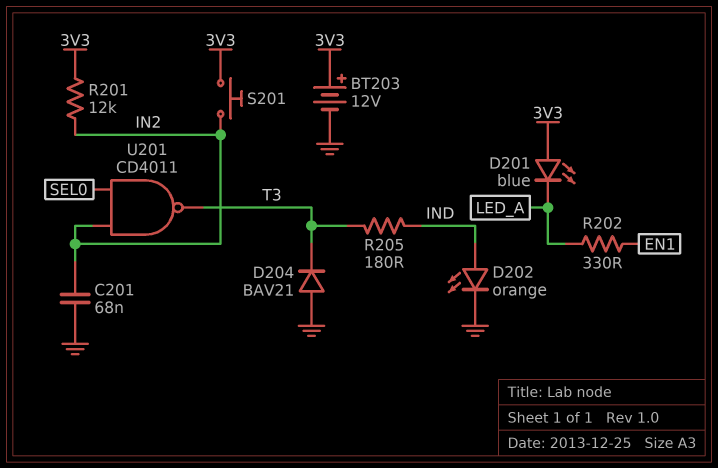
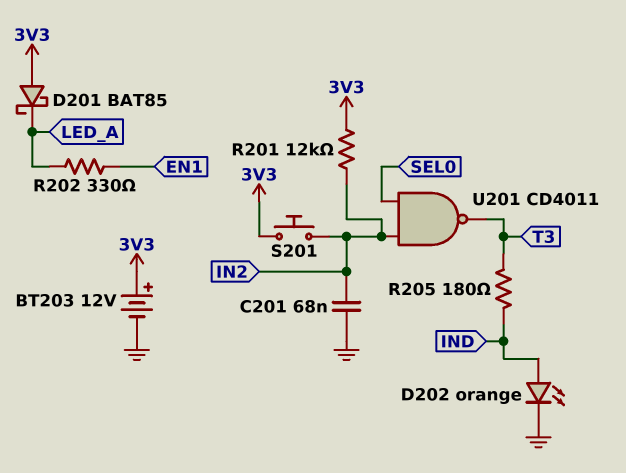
D201: LED blue (A 3V3, K LED_A) -> schottky BAT85 (A 3V3, K LED_A)
D204: diode BAV21 (A GND, K T3) -> none

